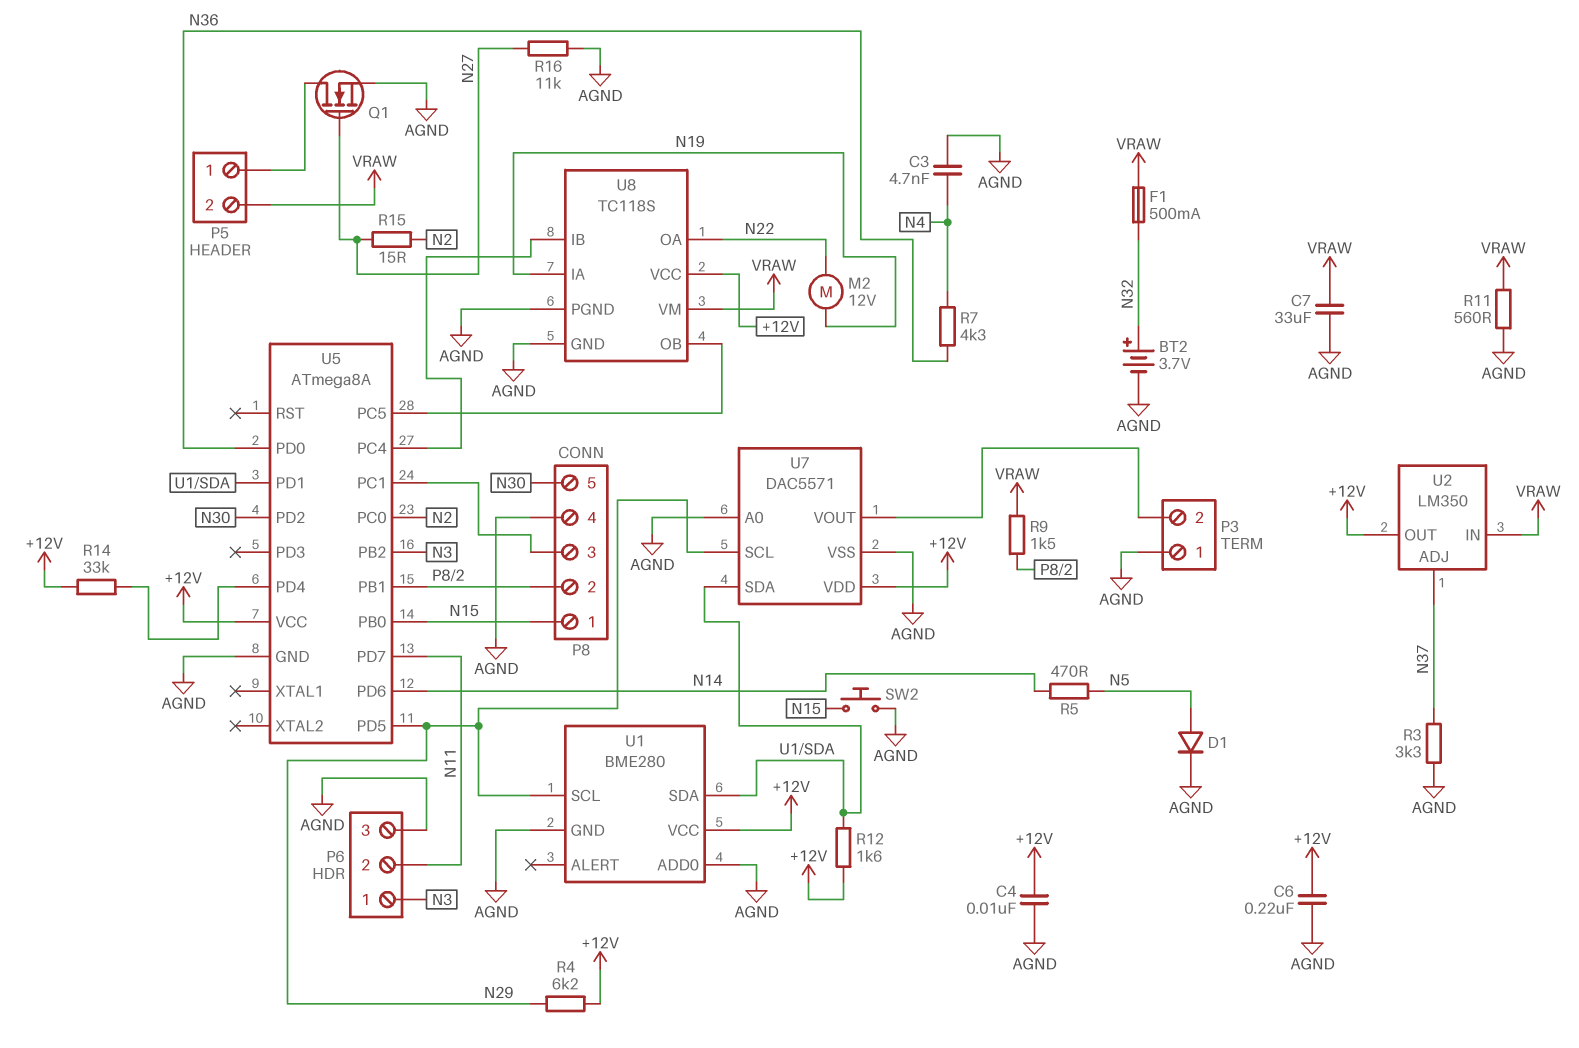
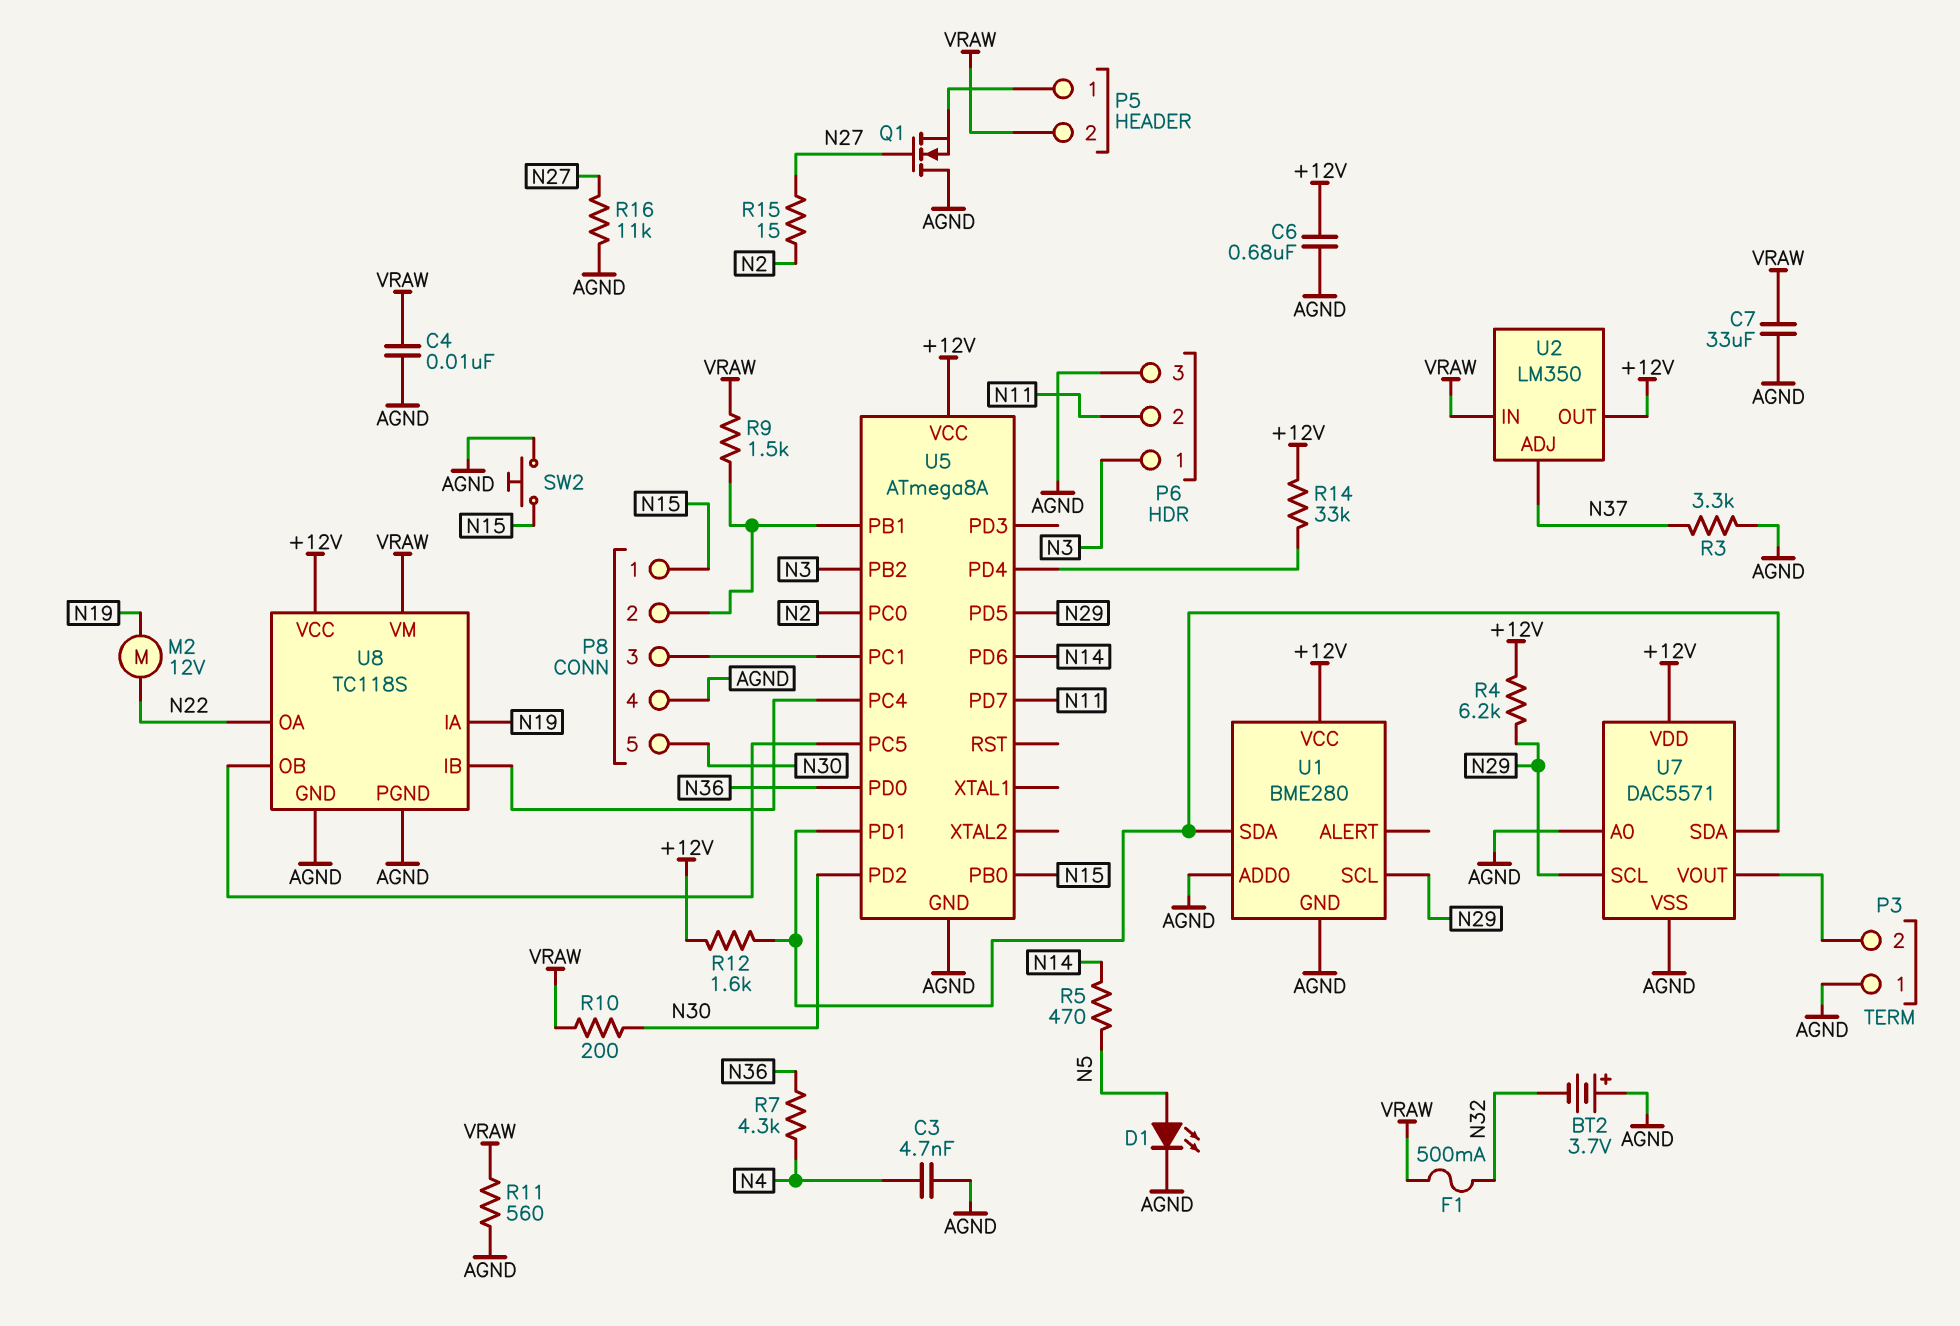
BT2: 3.7V (plus N32, minus AGND) -> 3.7V (plus AGND, minus N32)
C4: 10nF (+12V, AGND) -> 10nF (AGND, VRAW)
C6: 220nF (+12V, AGND) -> 680nF (+12V, AGND)
D1: diode (A N5, K AGND) -> LED (A N5, K AGND)
Q1: NMOS (G N27, D P5/1, S AGND) -> NMOS (G N27, D AGND, S P5/1)
R10: none -> 200 (N30, VRAW)

